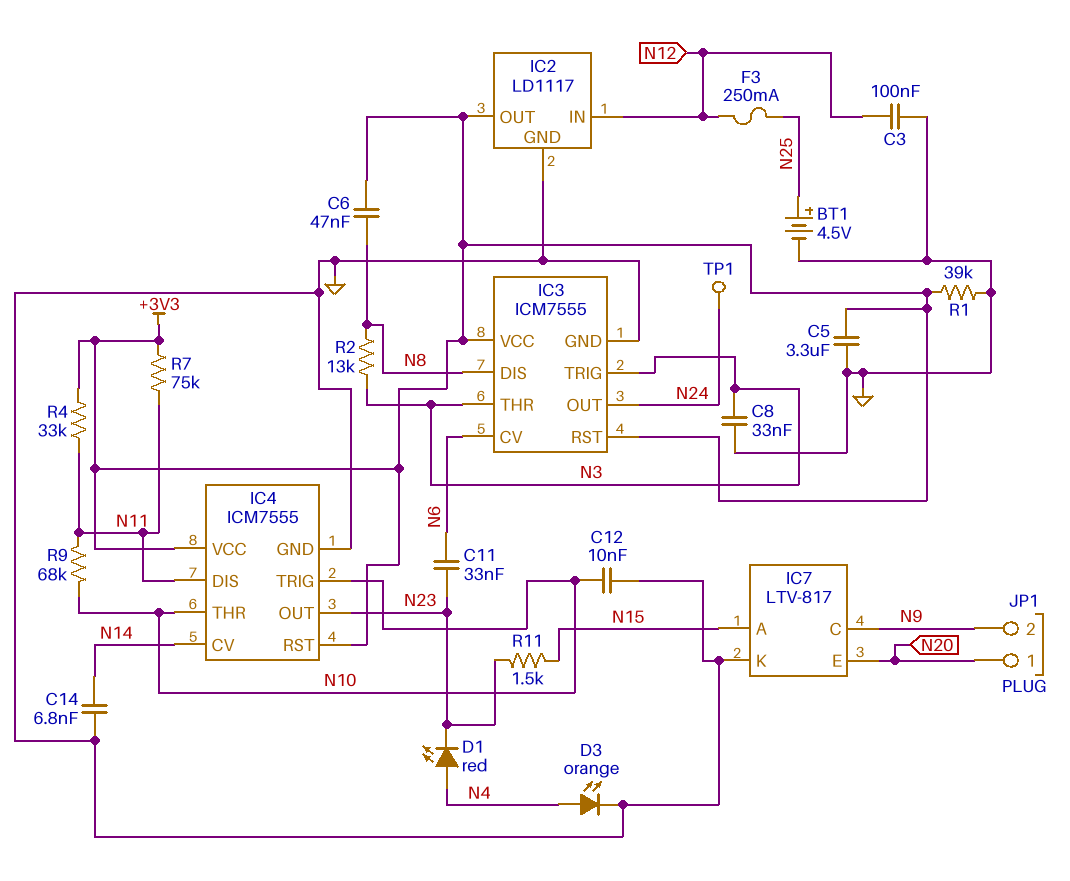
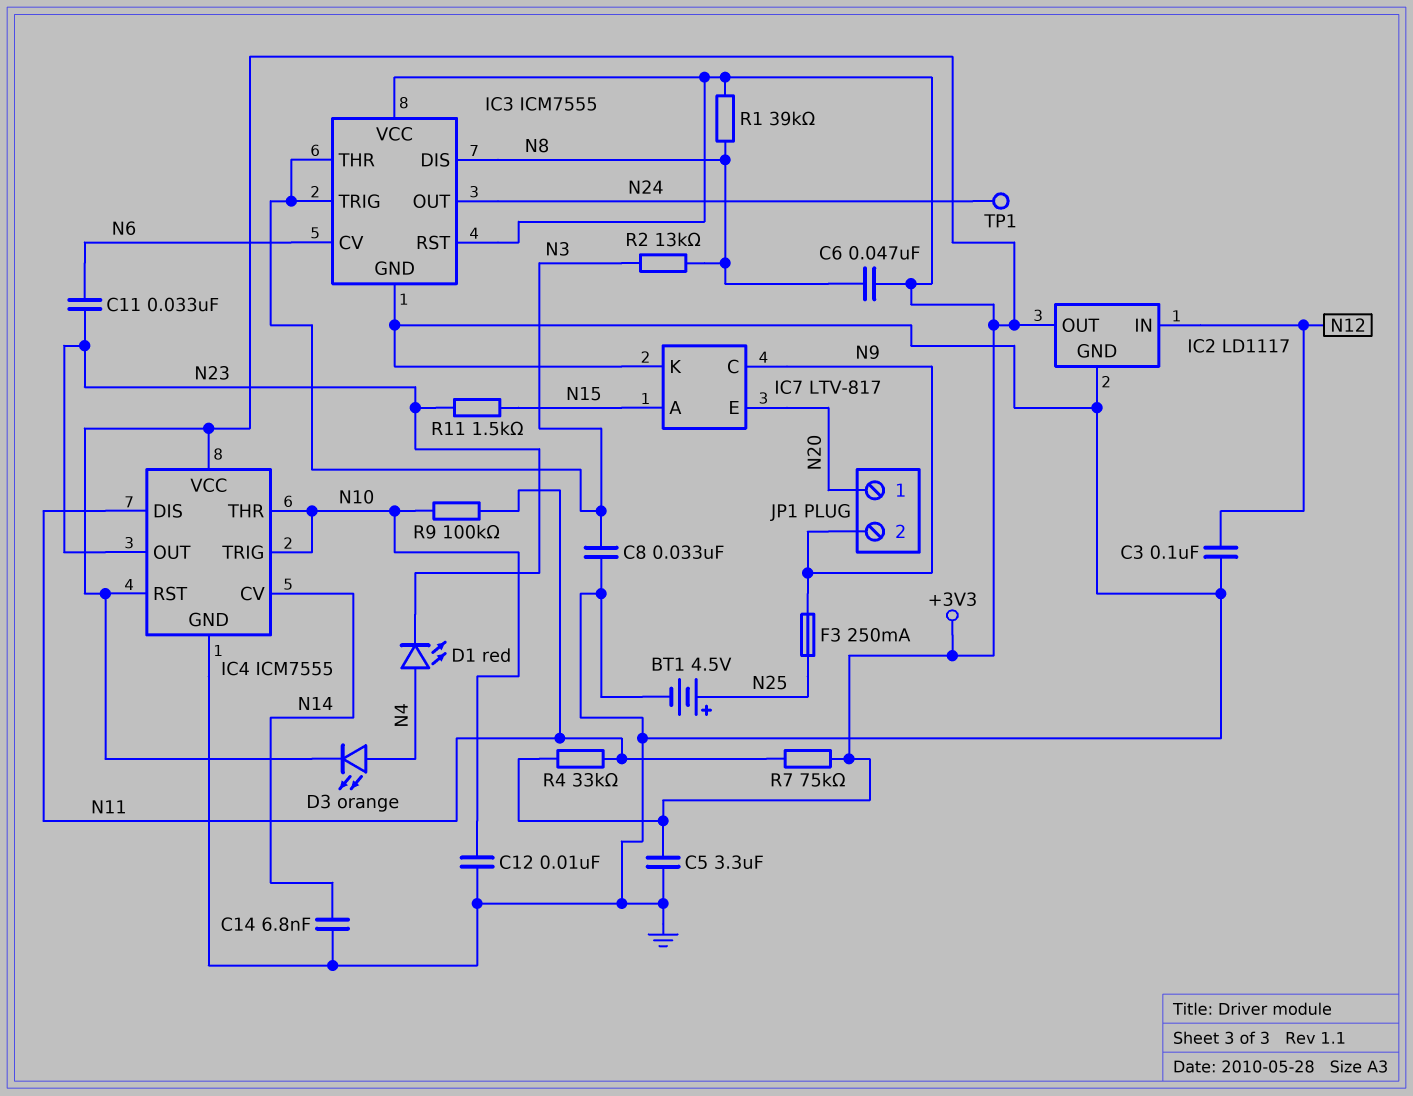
D3: LED orange (A N4, K GND) -> LED orange (A N4, K +3V3)
F3: 250mA (N12, N25) -> 250mA (N9, N25)
R1: 39k (+3V3, GND) -> 39k (+3V3, N8)
R9: 68k (N10, N11) -> 100k (N10, N11)

